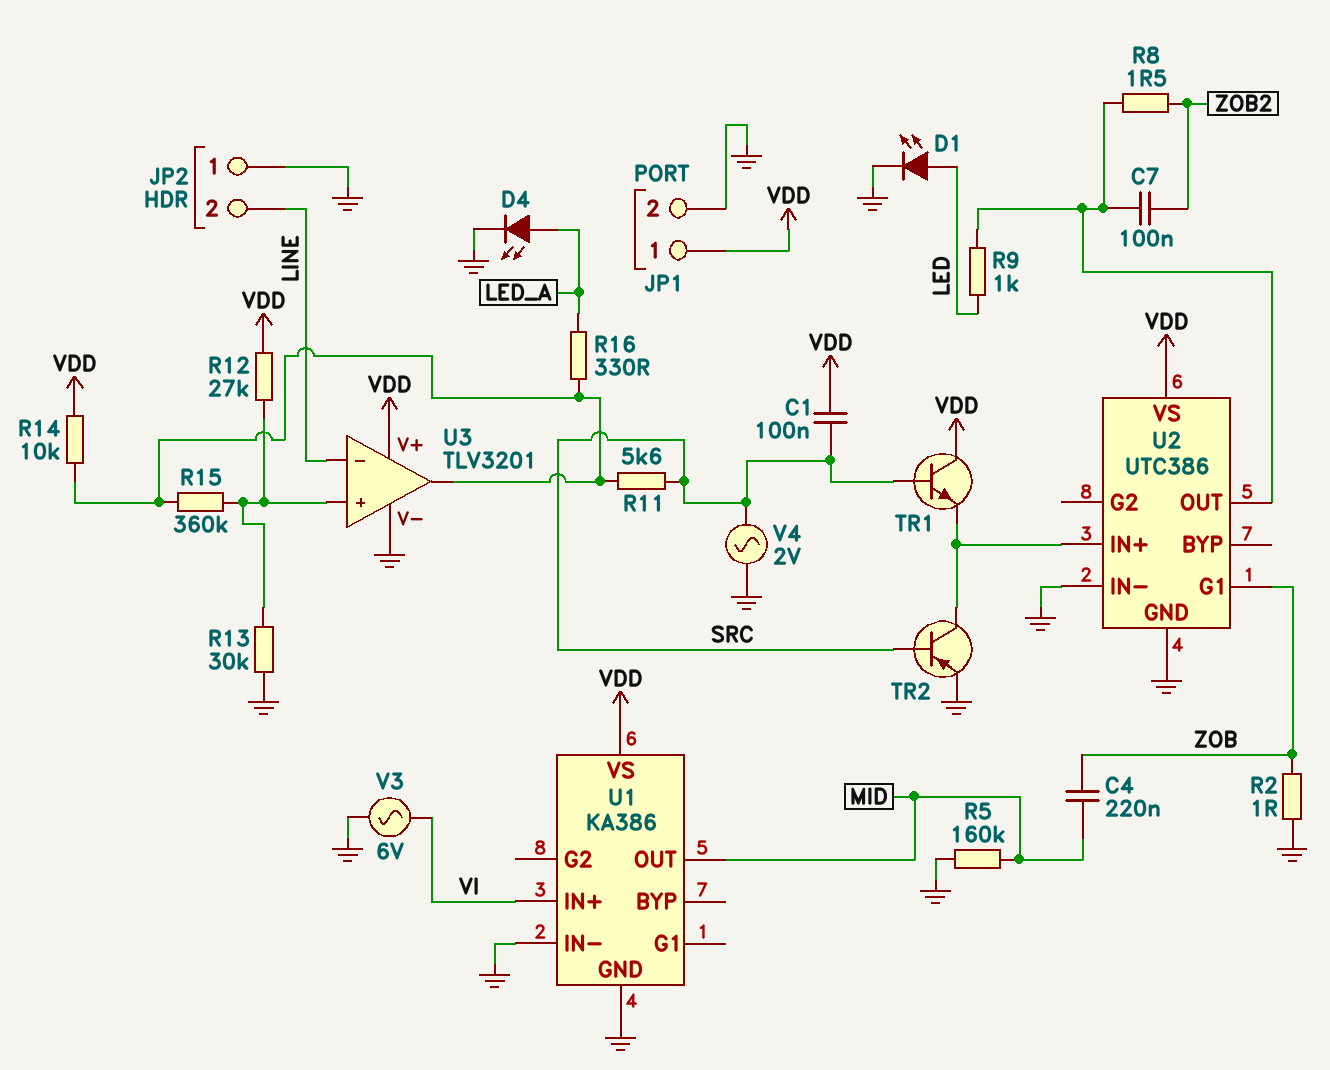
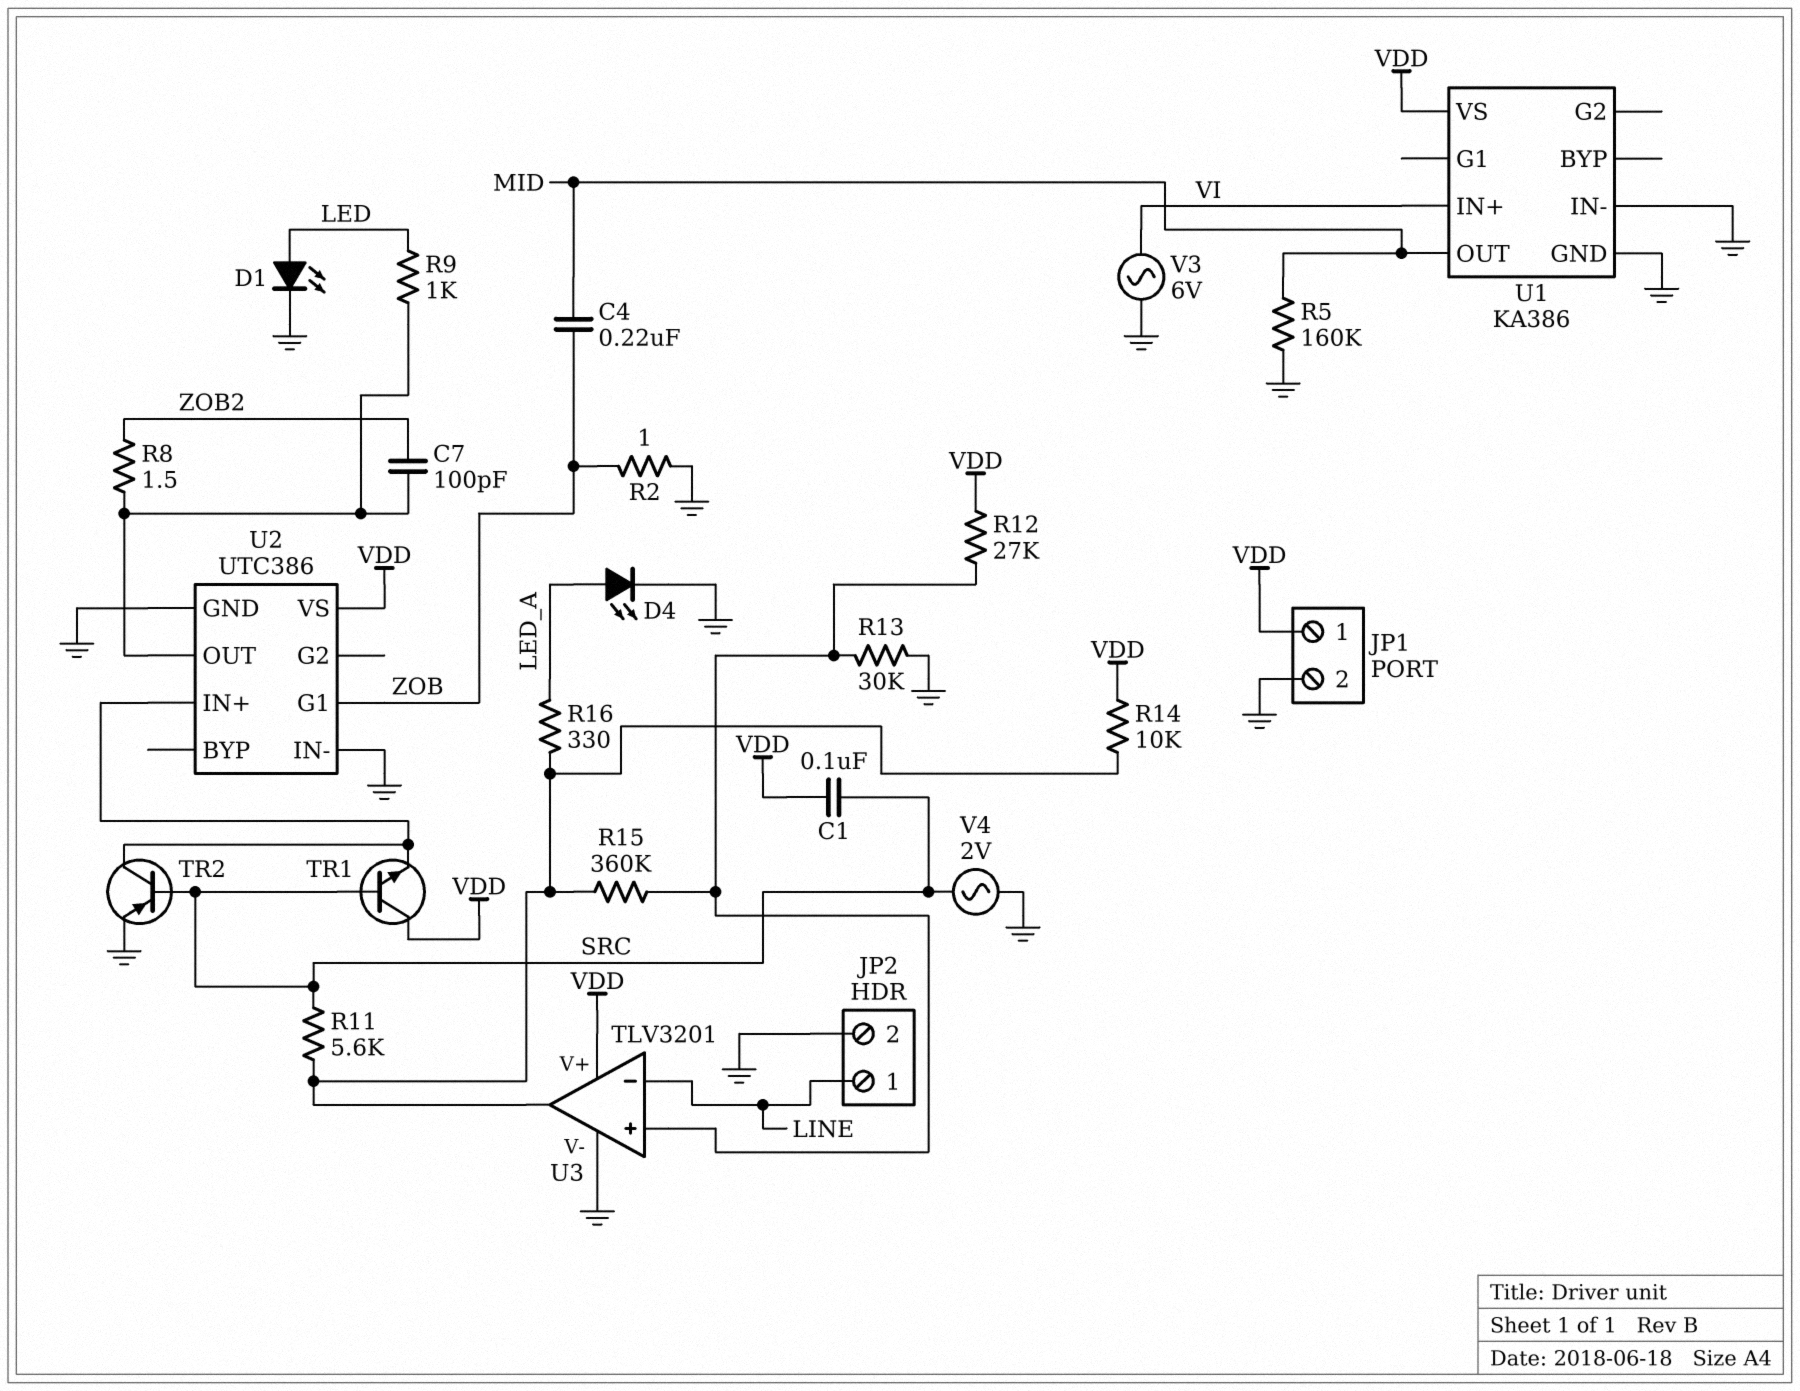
C7: 100nF (U2/OUT, ZOB2) -> 100pF (U2/OUT, ZOB2)
JP2 pin 1: GND -> LINE
JP2 pin 2: LINE -> GND

